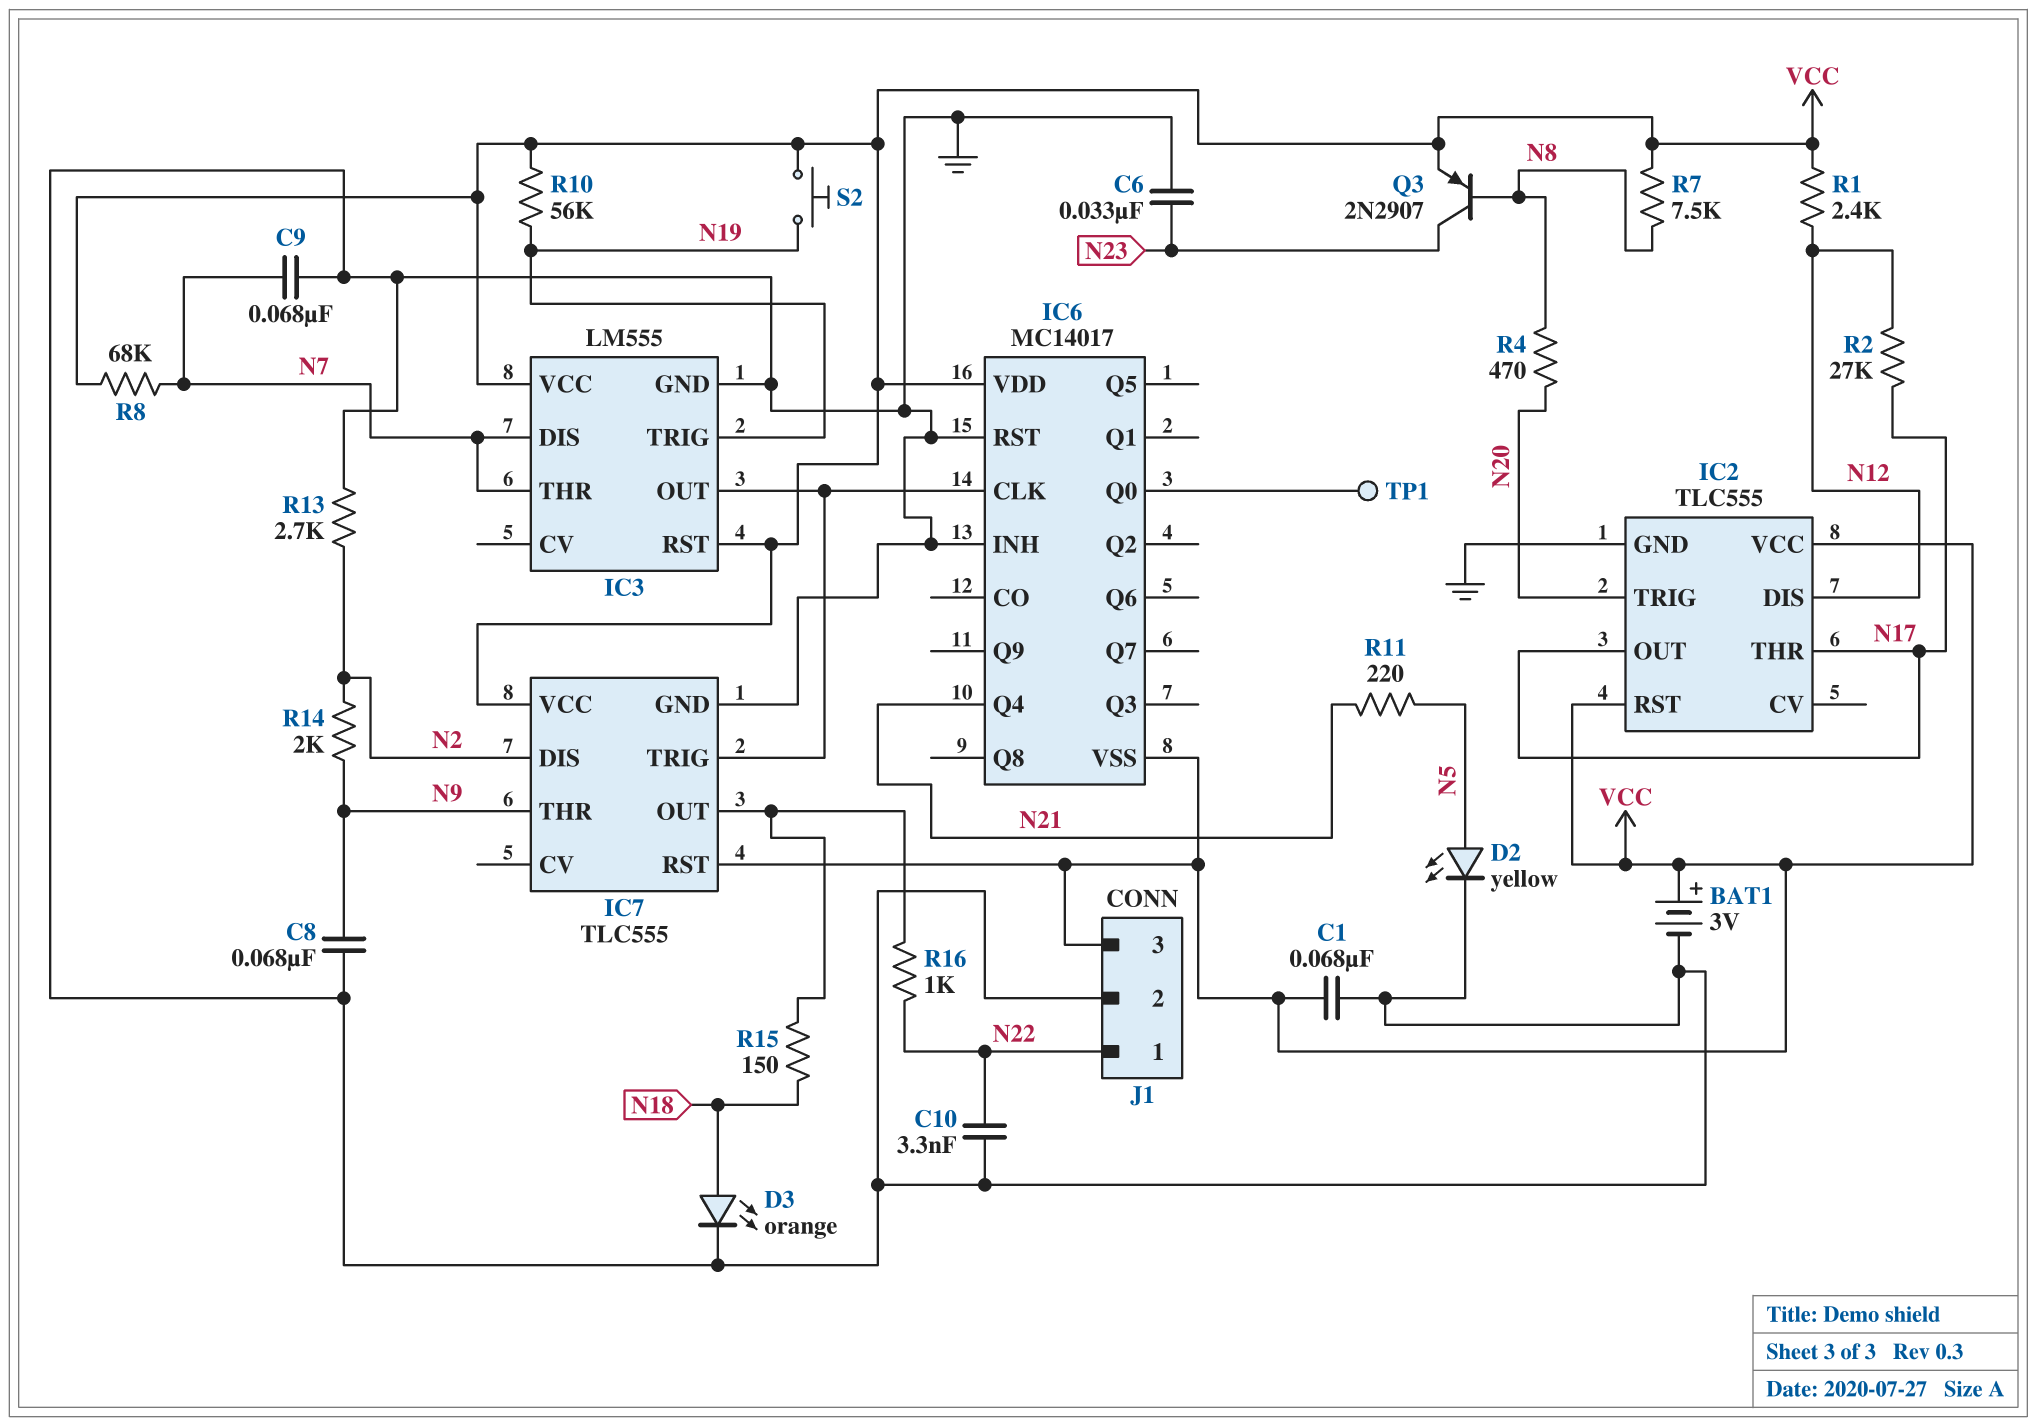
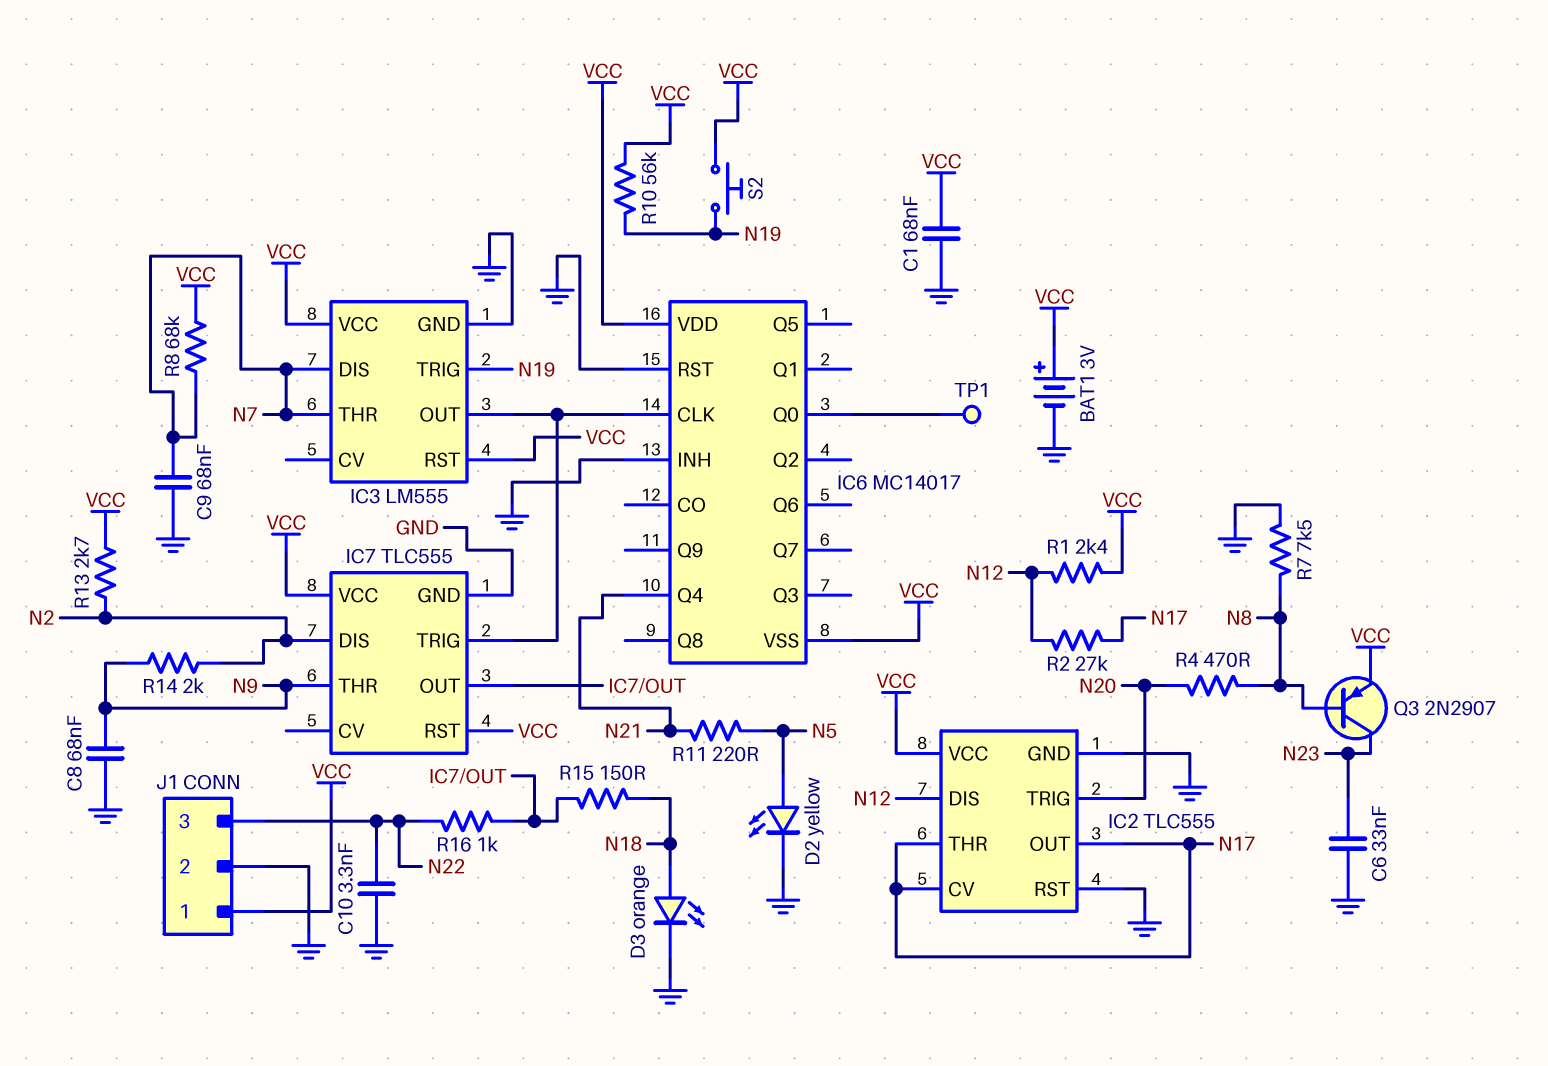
IC2 pin CV: none -> N17
IC2 pin RST: VCC -> GND
J1 pin 1: N22 -> VCC
J1 pin 3: VCC -> N22
R7: 7.5k (N8, VCC) -> 7.5k (GND, N8)
R13: 2.7k (GND, N2) -> 2.7k (N2, VCC)

